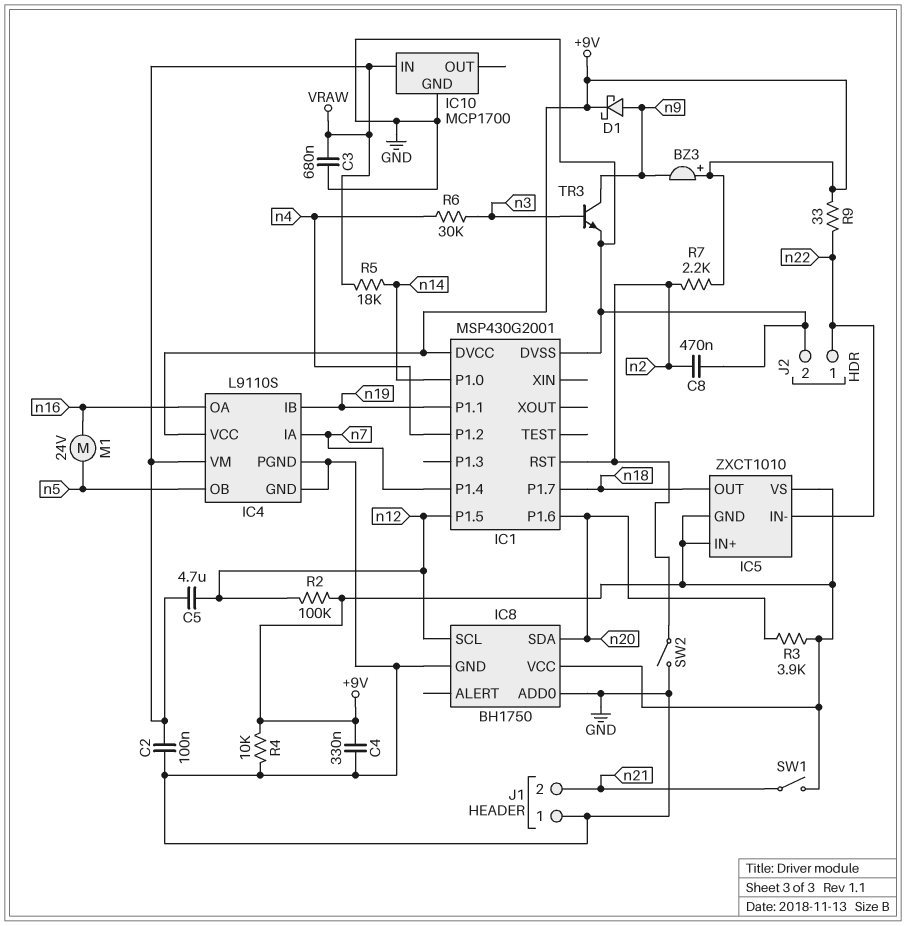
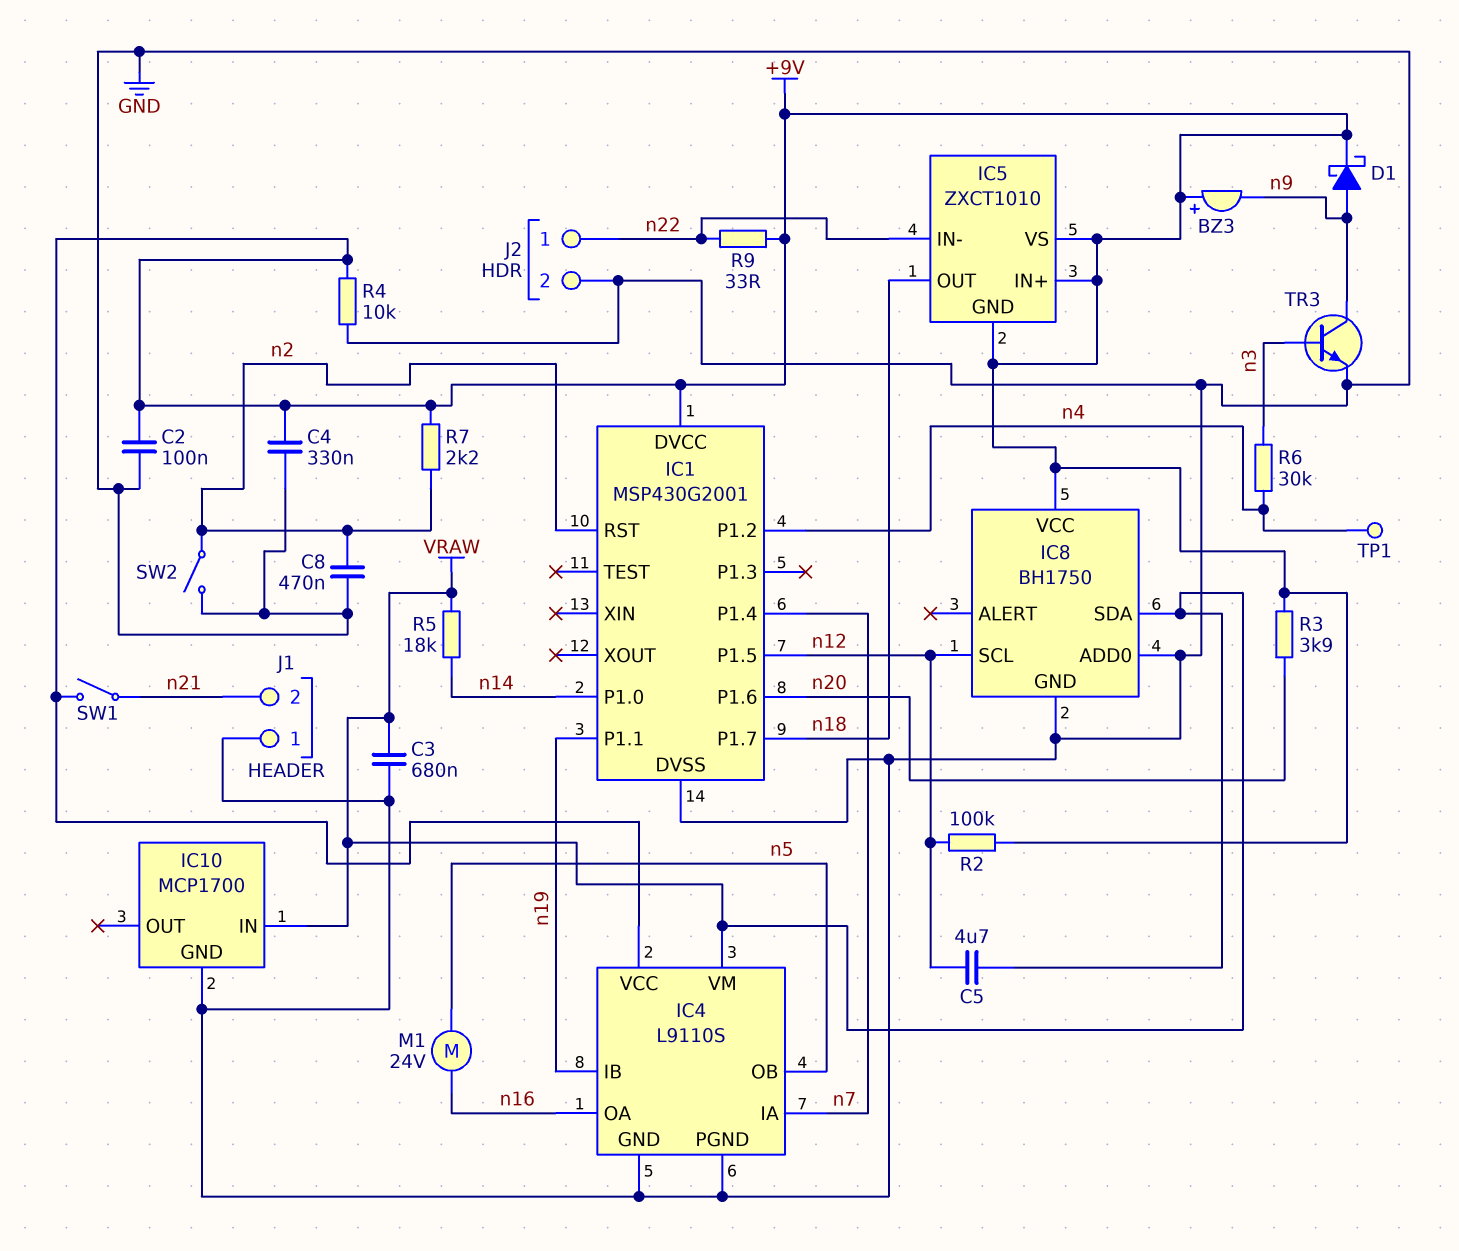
C2: 100nF (GND, VRAW) -> 100nF (+9V, GND)
IC8 pin SDA: n20 -> VRAW
TP1: none -> test point (n4)

